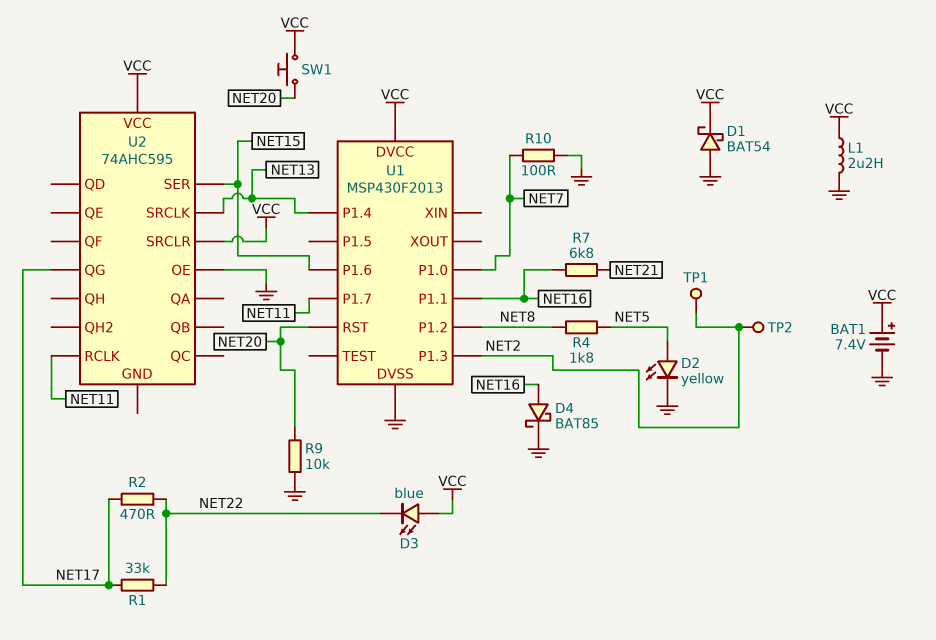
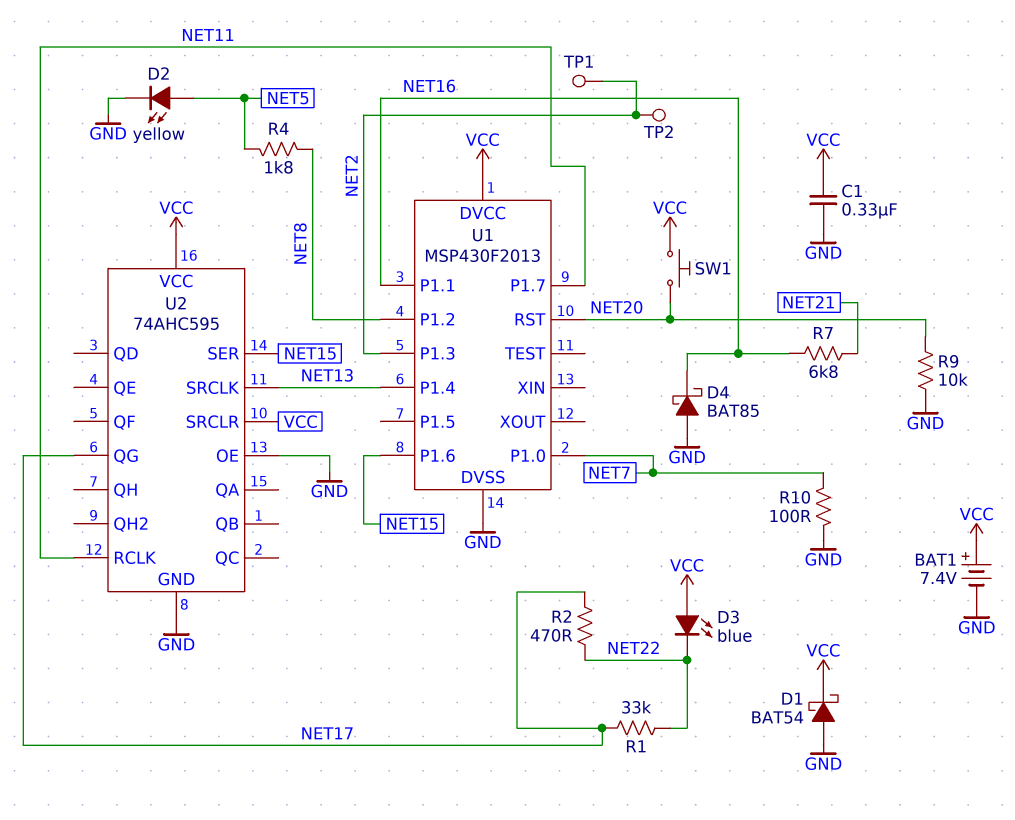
C1: none -> 330nF (GND, VCC)
D4: schottky BAT85 (A NET16, K GND) -> schottky BAT85 (A GND, K NET16)
L1: 2.2uH (GND, VCC) -> none
U2 pin GND: none -> GND

